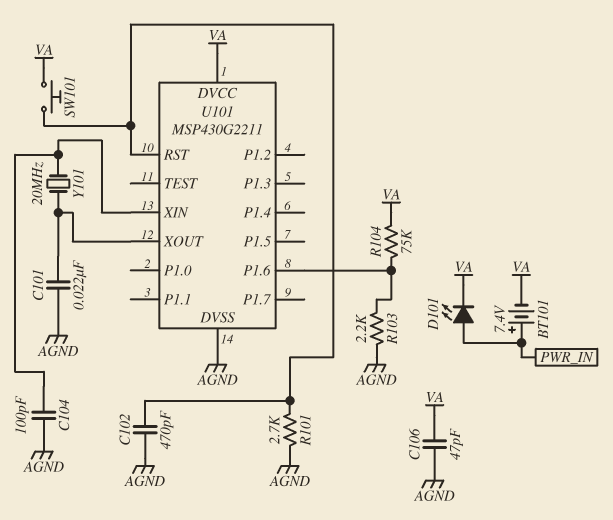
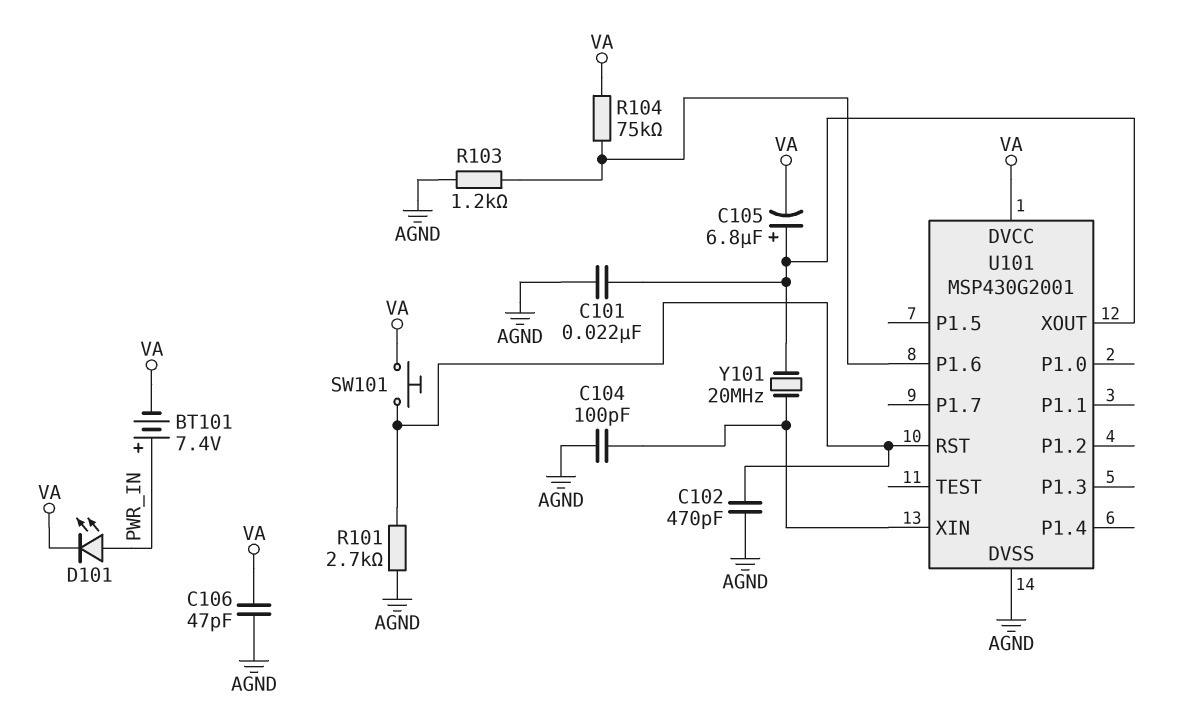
C105: none -> 6.8uF (plus U101/XOUT, minus VA)
R103: 2.2k (AGND, U101/P1.6) -> 1.2k (AGND, U101/P1.6)
U101: MSP430G2211 -> MSP430G2001

